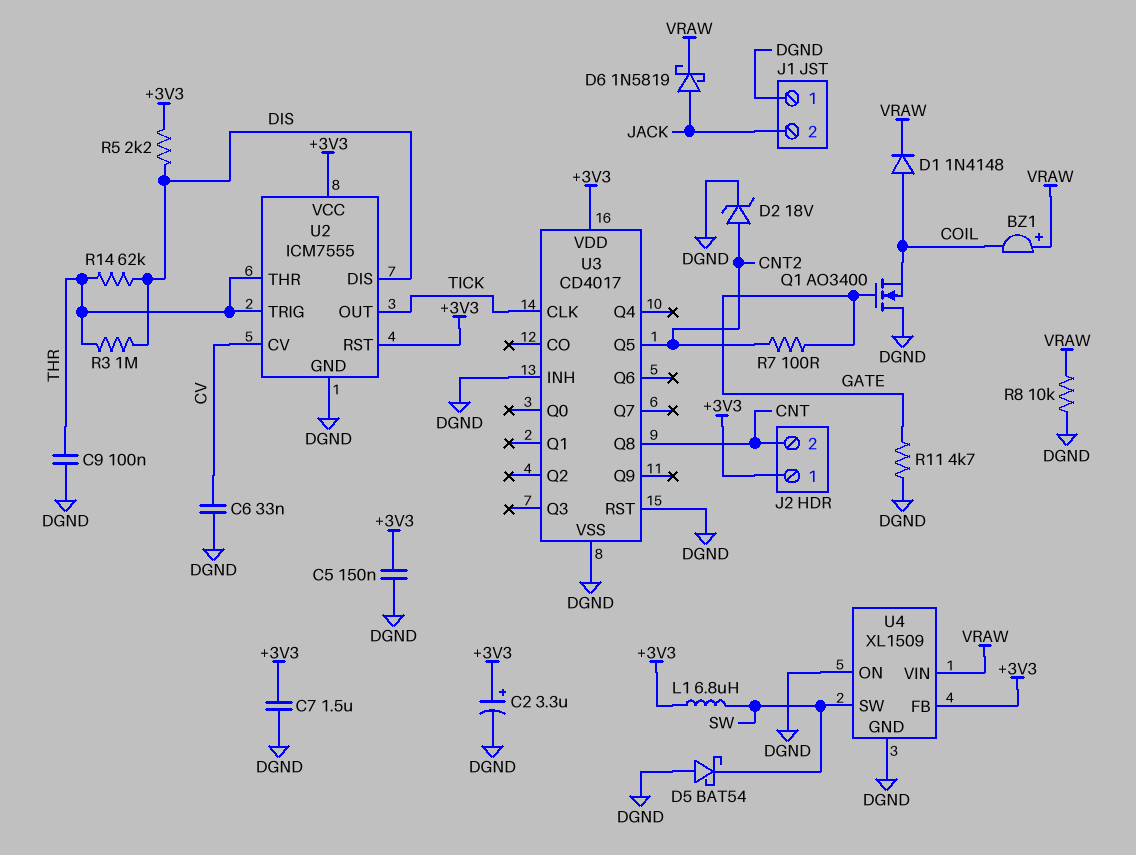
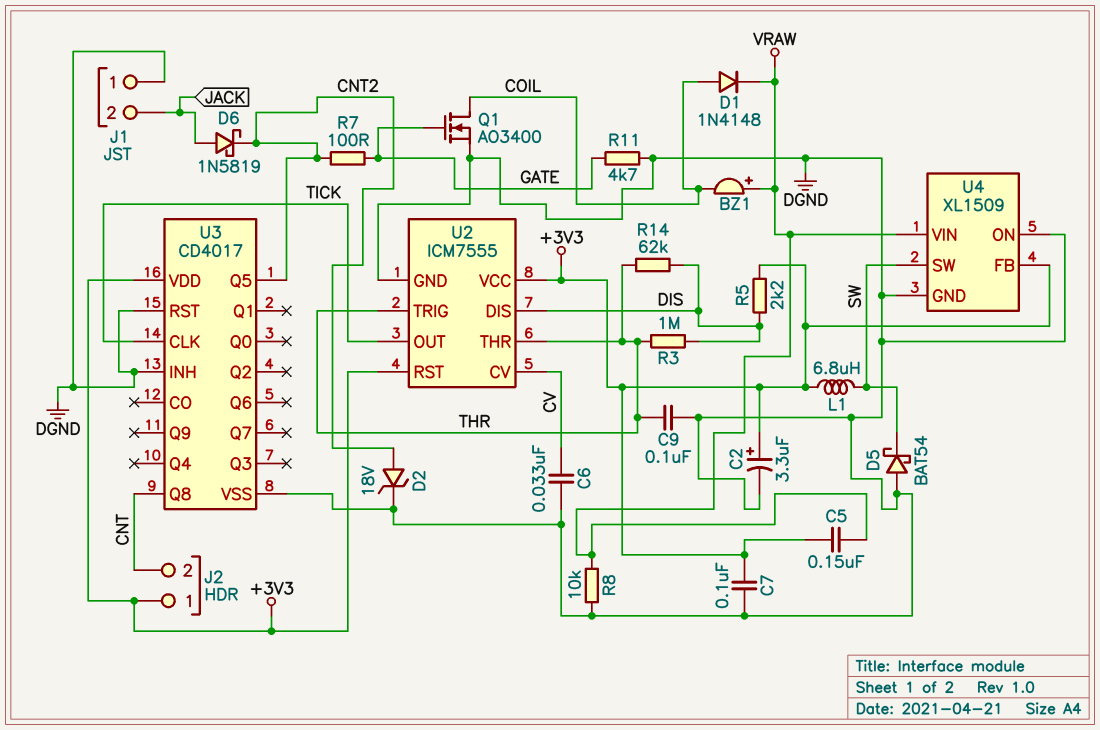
C5: 150nF (+3V3, DGND) -> 150nF (+3V3, VRAW)
C7: 1.5uF (+3V3, DGND) -> 100nF (+3V3, DGND)
D6: schottky 1N5819 (A JACK, K VRAW) -> schottky 1N5819 (A JACK, K CNT2)
Q1: NMOS AO3400 (G GATE, D DGND, S COIL) -> NMOS AO3400 (G GATE, D COIL, S DGND)

